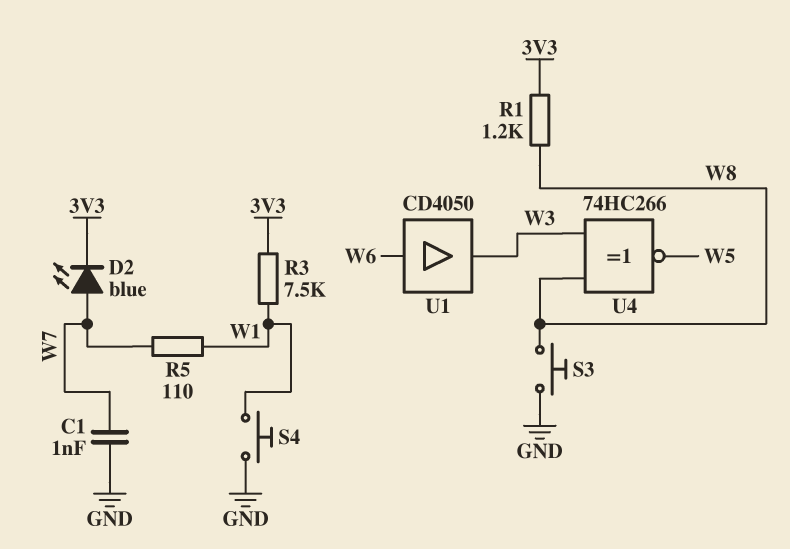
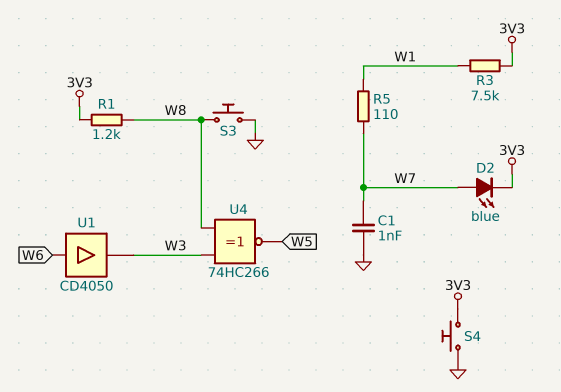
S4: button (GND, W1) -> button (3V3, GND)

